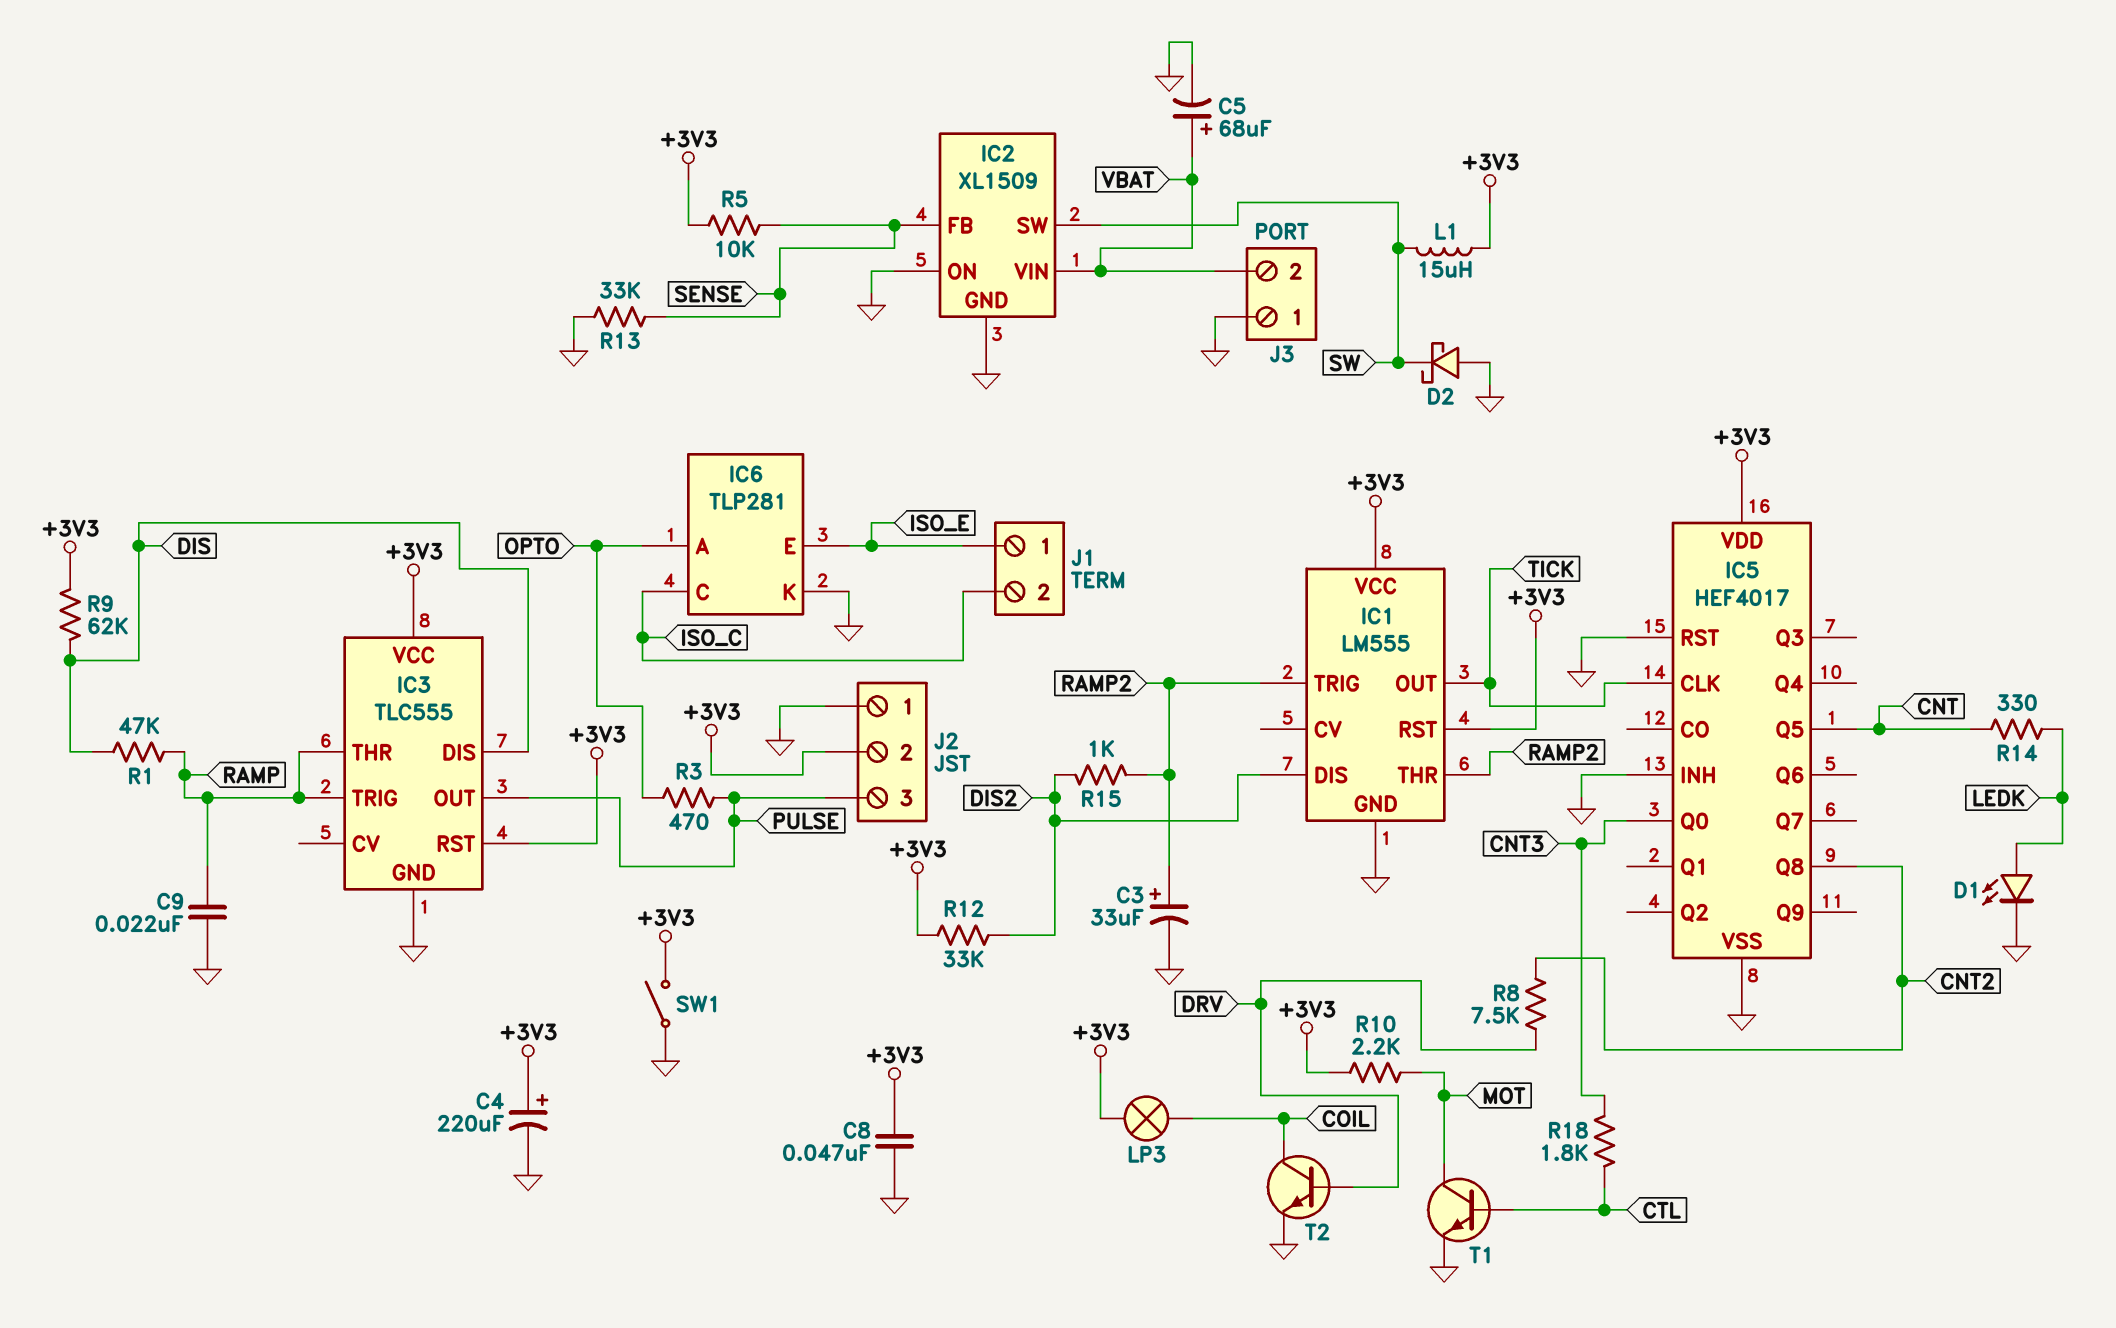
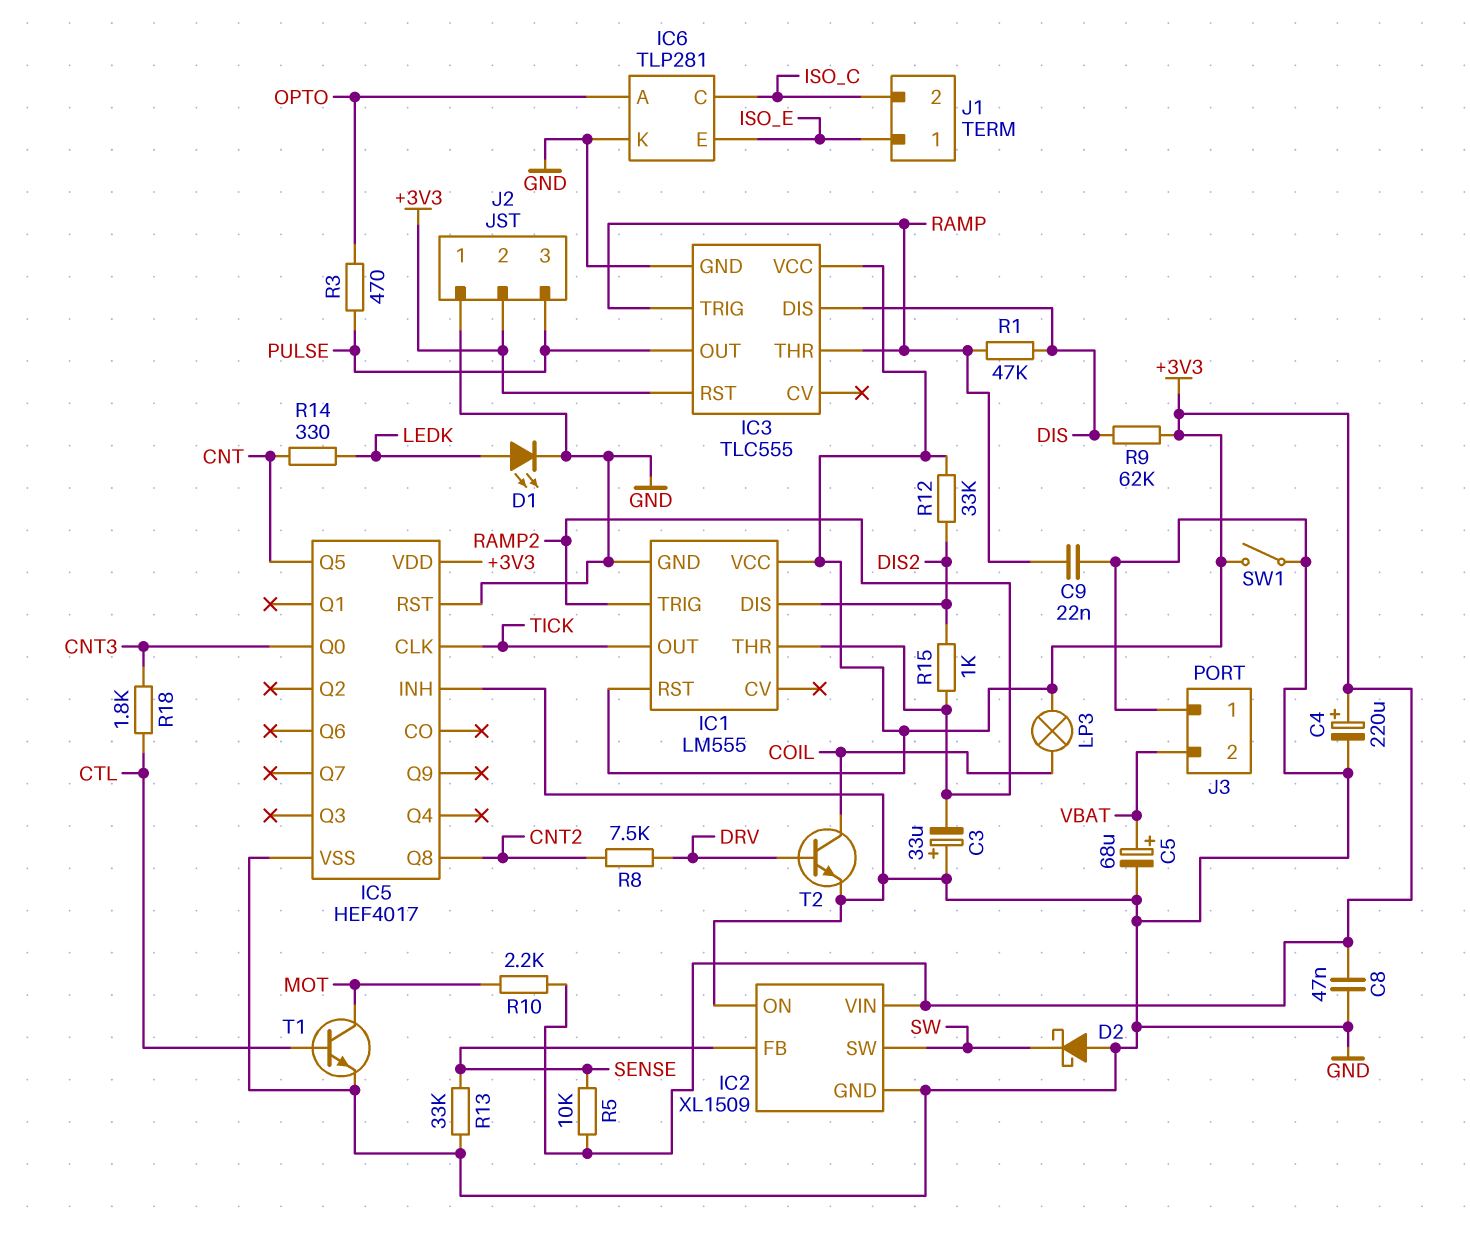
C3: 33uF (plus RAMP2, minus GND) -> 33uF (plus GND, minus RAMP2)
IC2 pin VIN: VBAT -> +3V3
L1: 15uH (+3V3, SW) -> none

